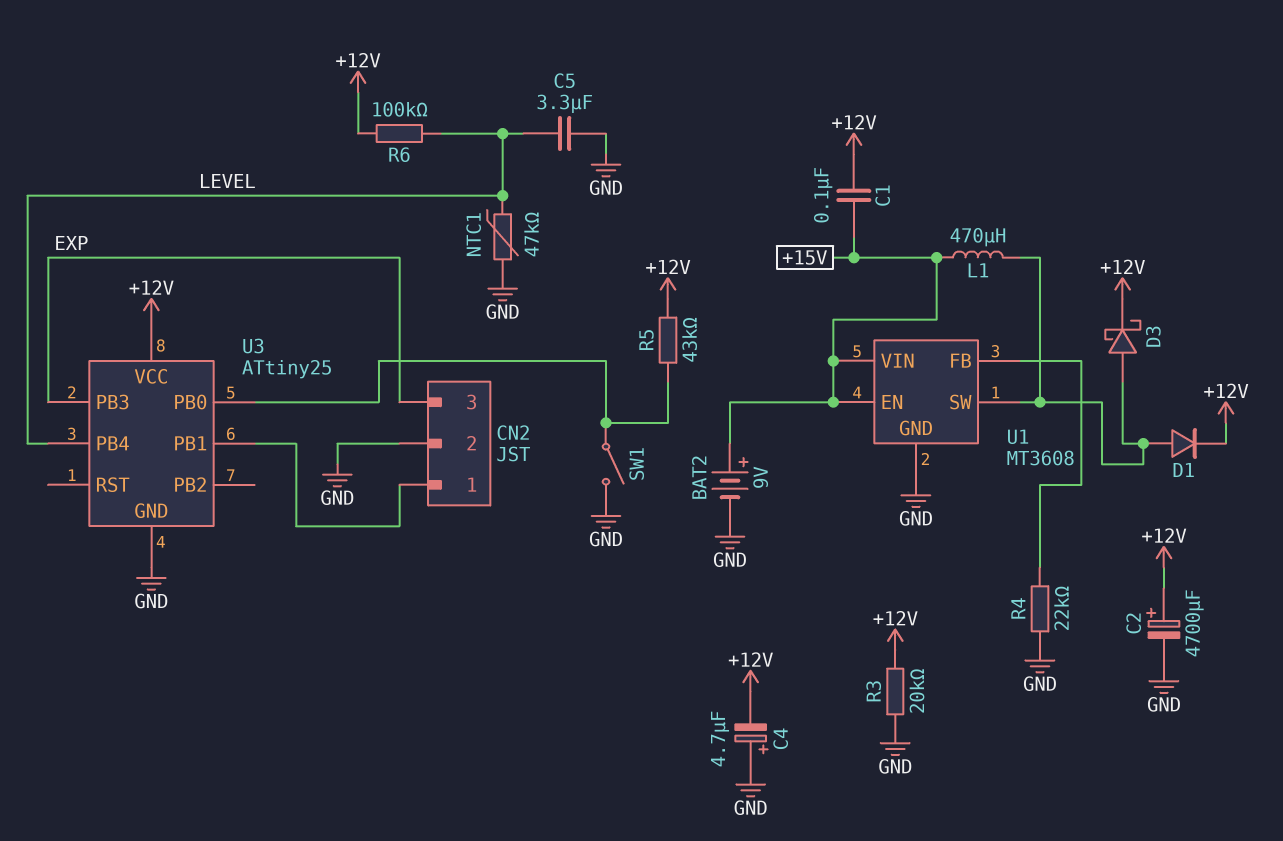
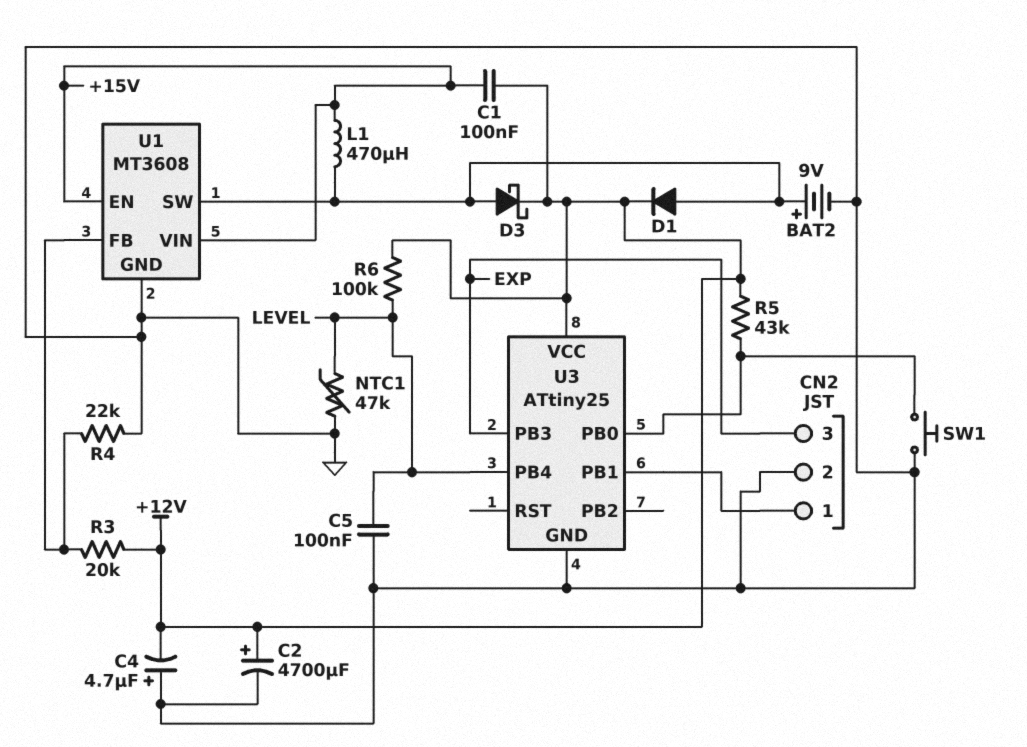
BAT2: 9V (plus +15V, minus GND) -> 9V (plus U1/SW, minus GND)
C5: 3.3uF (GND, LEVEL) -> 100nF (GND, LEVEL)
R3: 20k (+12V, GND) -> 20k (+12V, U1/FB)
SW1: switch (GND, U3/PB0) -> button (GND, U3/PB0)

